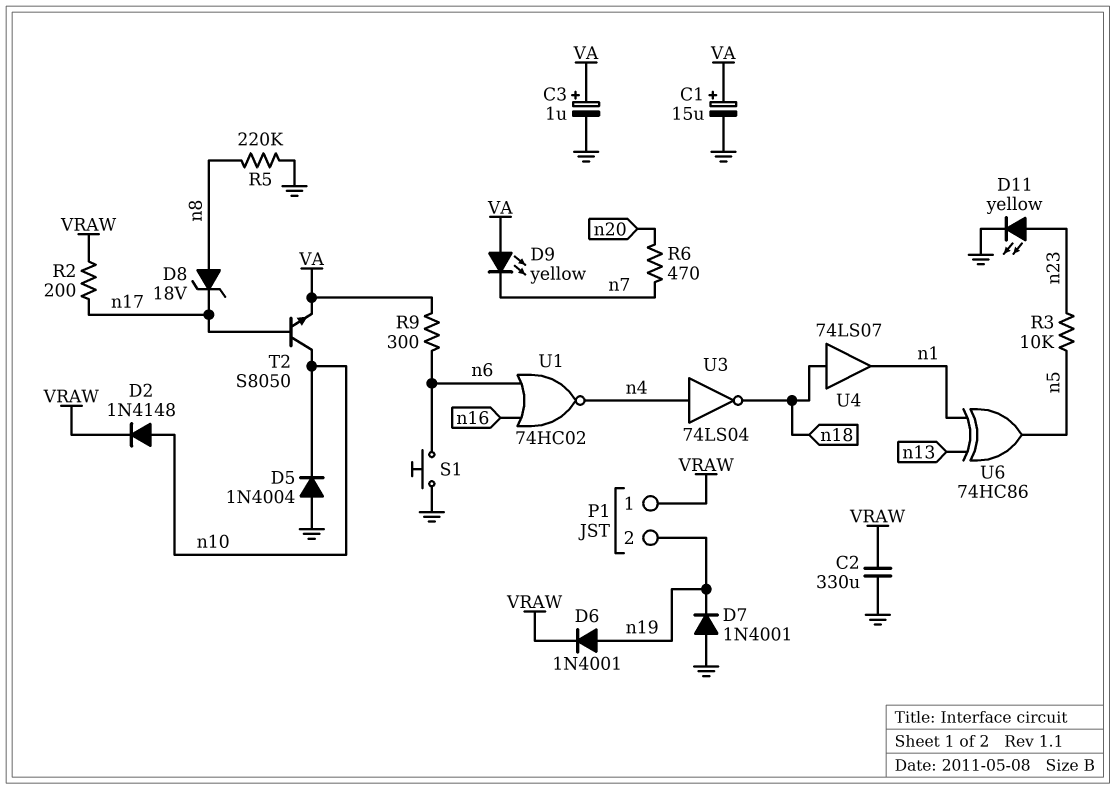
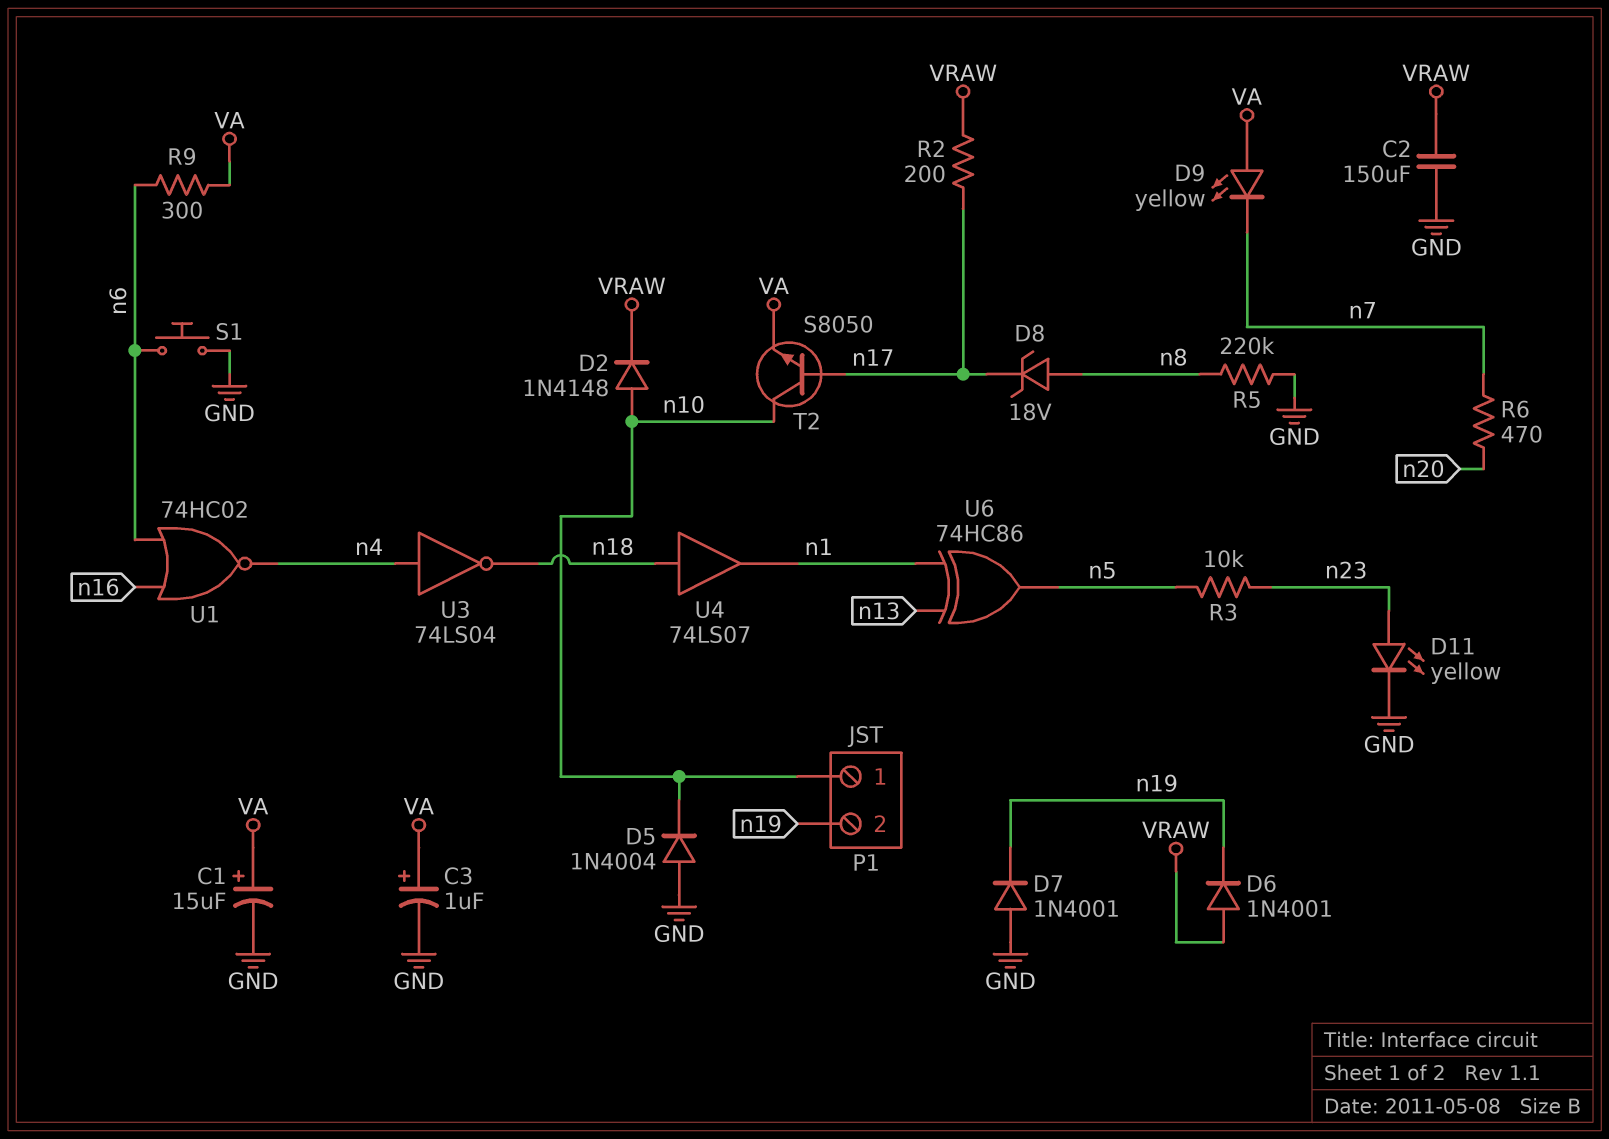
C2: 330uF (GND, VRAW) -> 150uF (GND, VRAW)
D6: diode 1N4001 (A n19, K VRAW) -> diode 1N4001 (A VRAW, K n19)
P1 pin 1: VRAW -> n10

